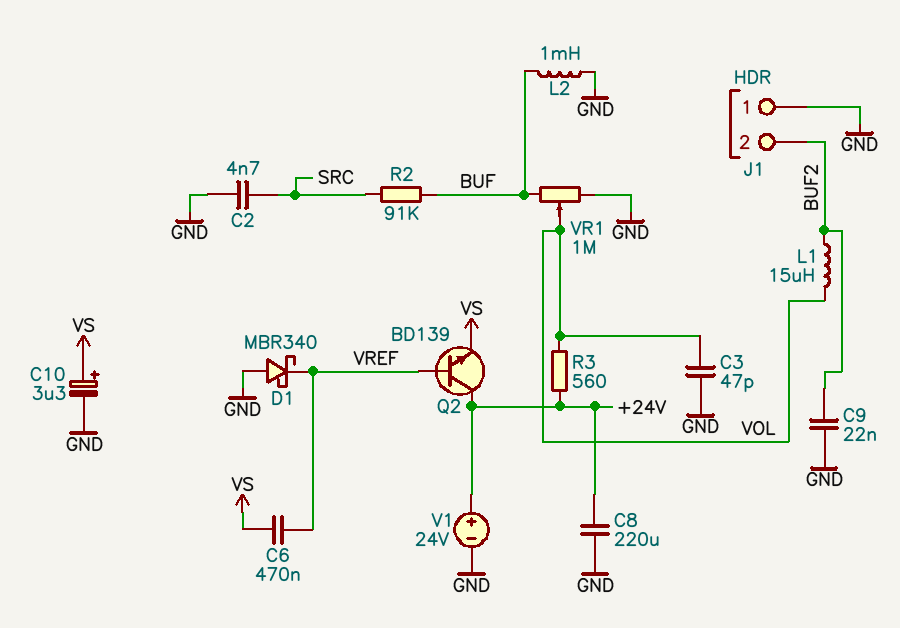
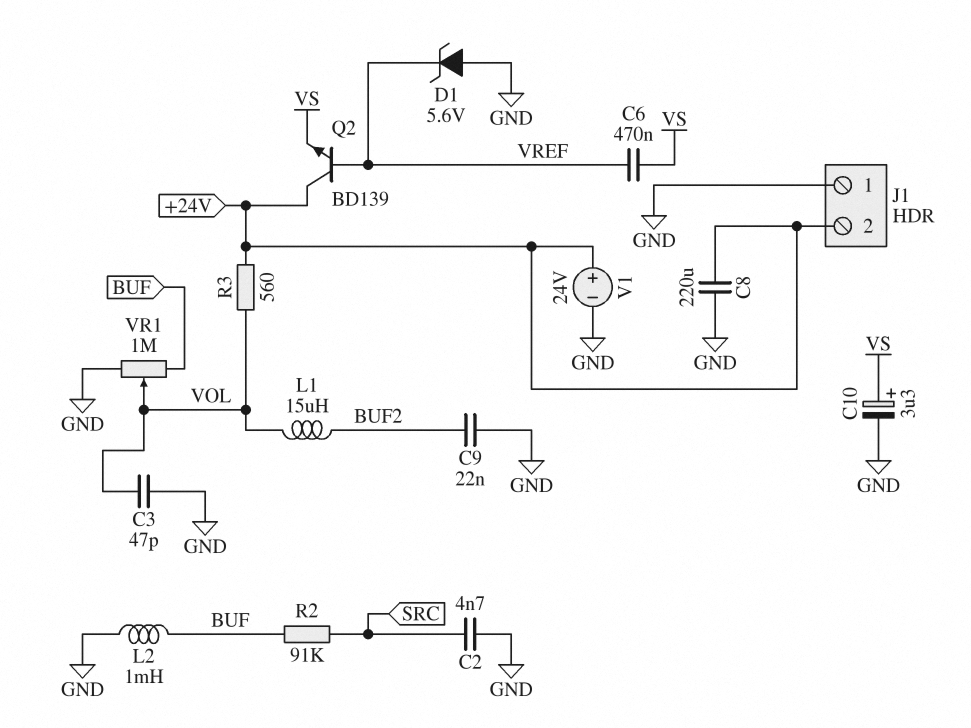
D1: schottky MBR340 (A GND, K VREF) -> zener 5.6V (A GND, K VREF)
J1 pin 2: BUF2 -> +24V

